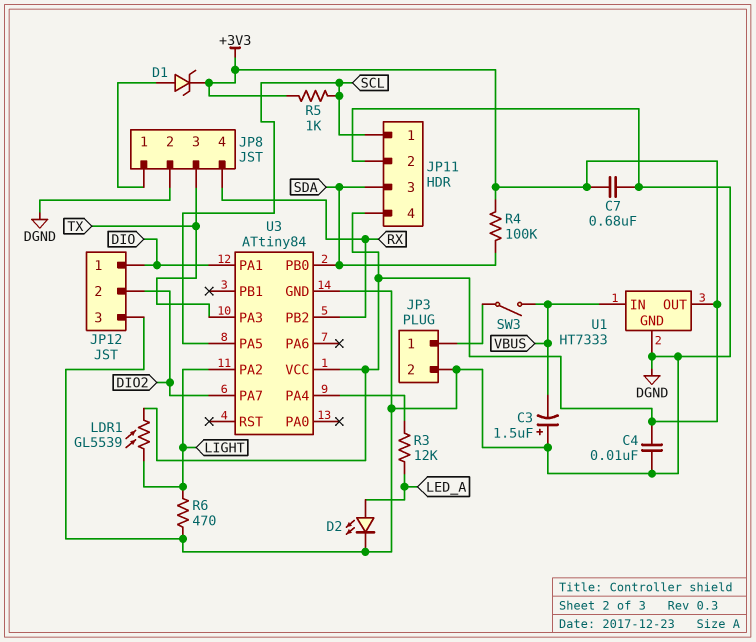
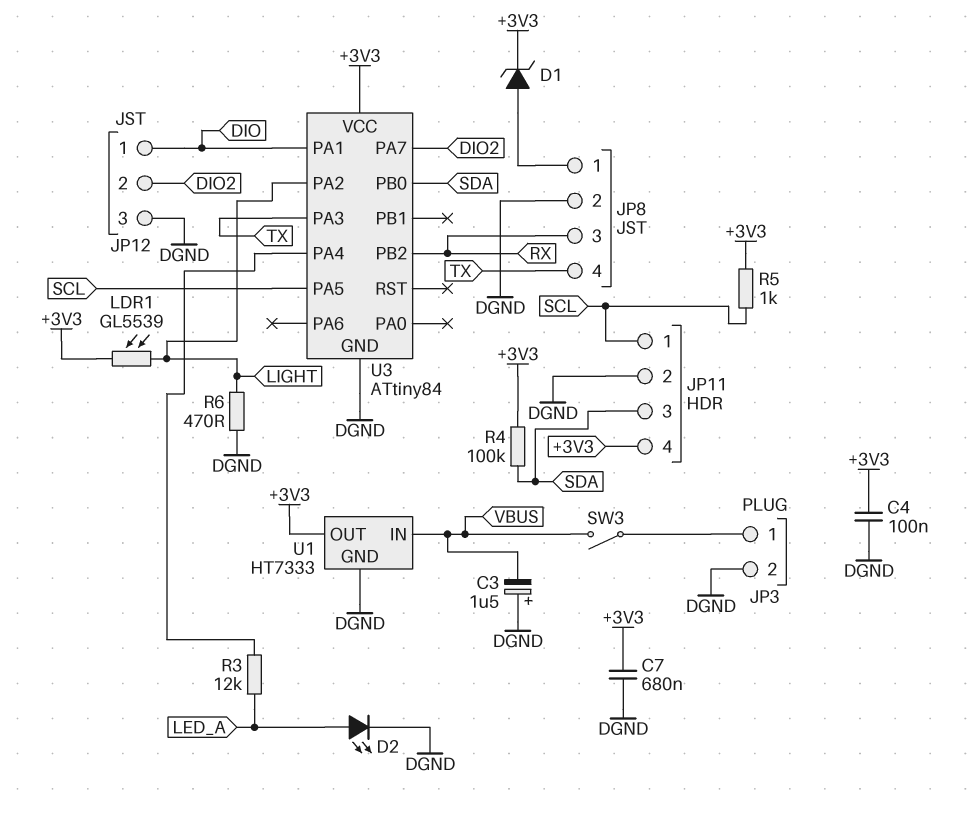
C4: 10nF (+3V3, DGND) -> 100nF (+3V3, DGND)
JP8 pin 3: TX -> RX
JP8 pin 4: RX -> TX

